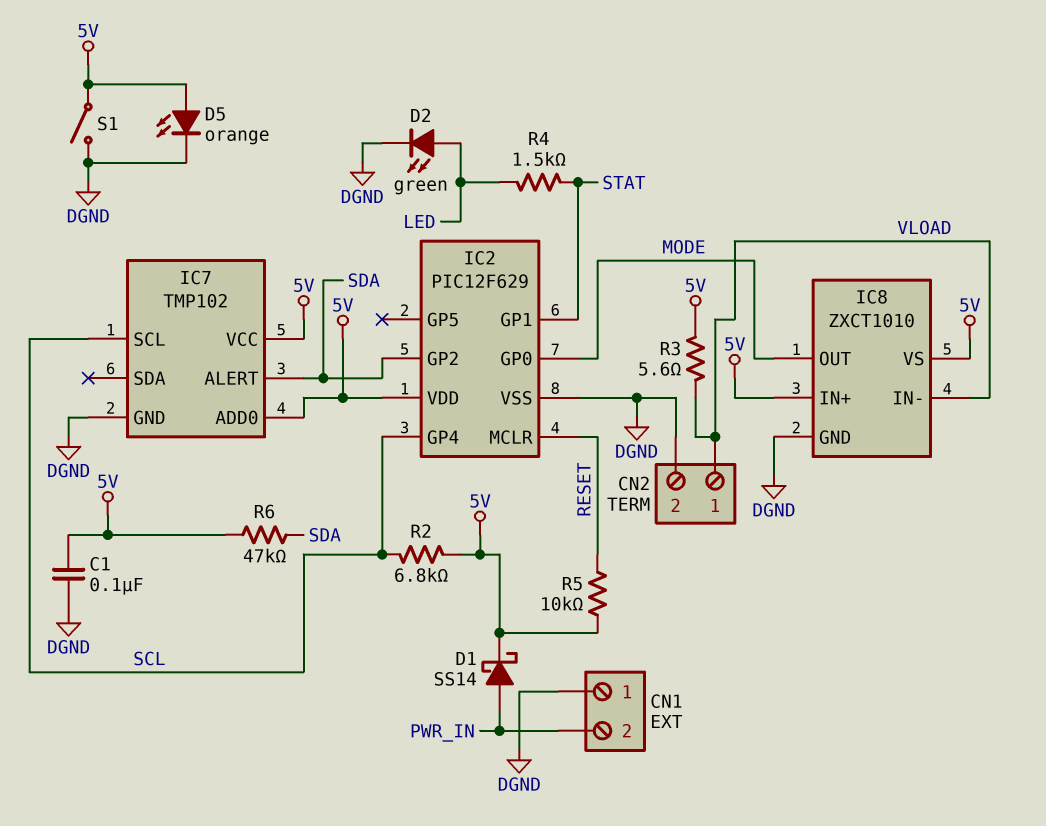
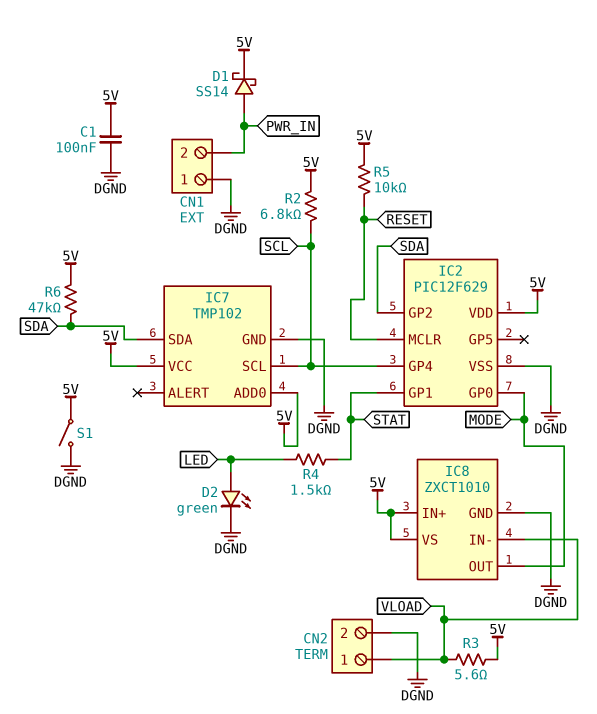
D5: LED orange (A 5V, K DGND) -> none
IC7 pin ALERT: SDA -> none
IC7 pin SDA: none -> SDA

